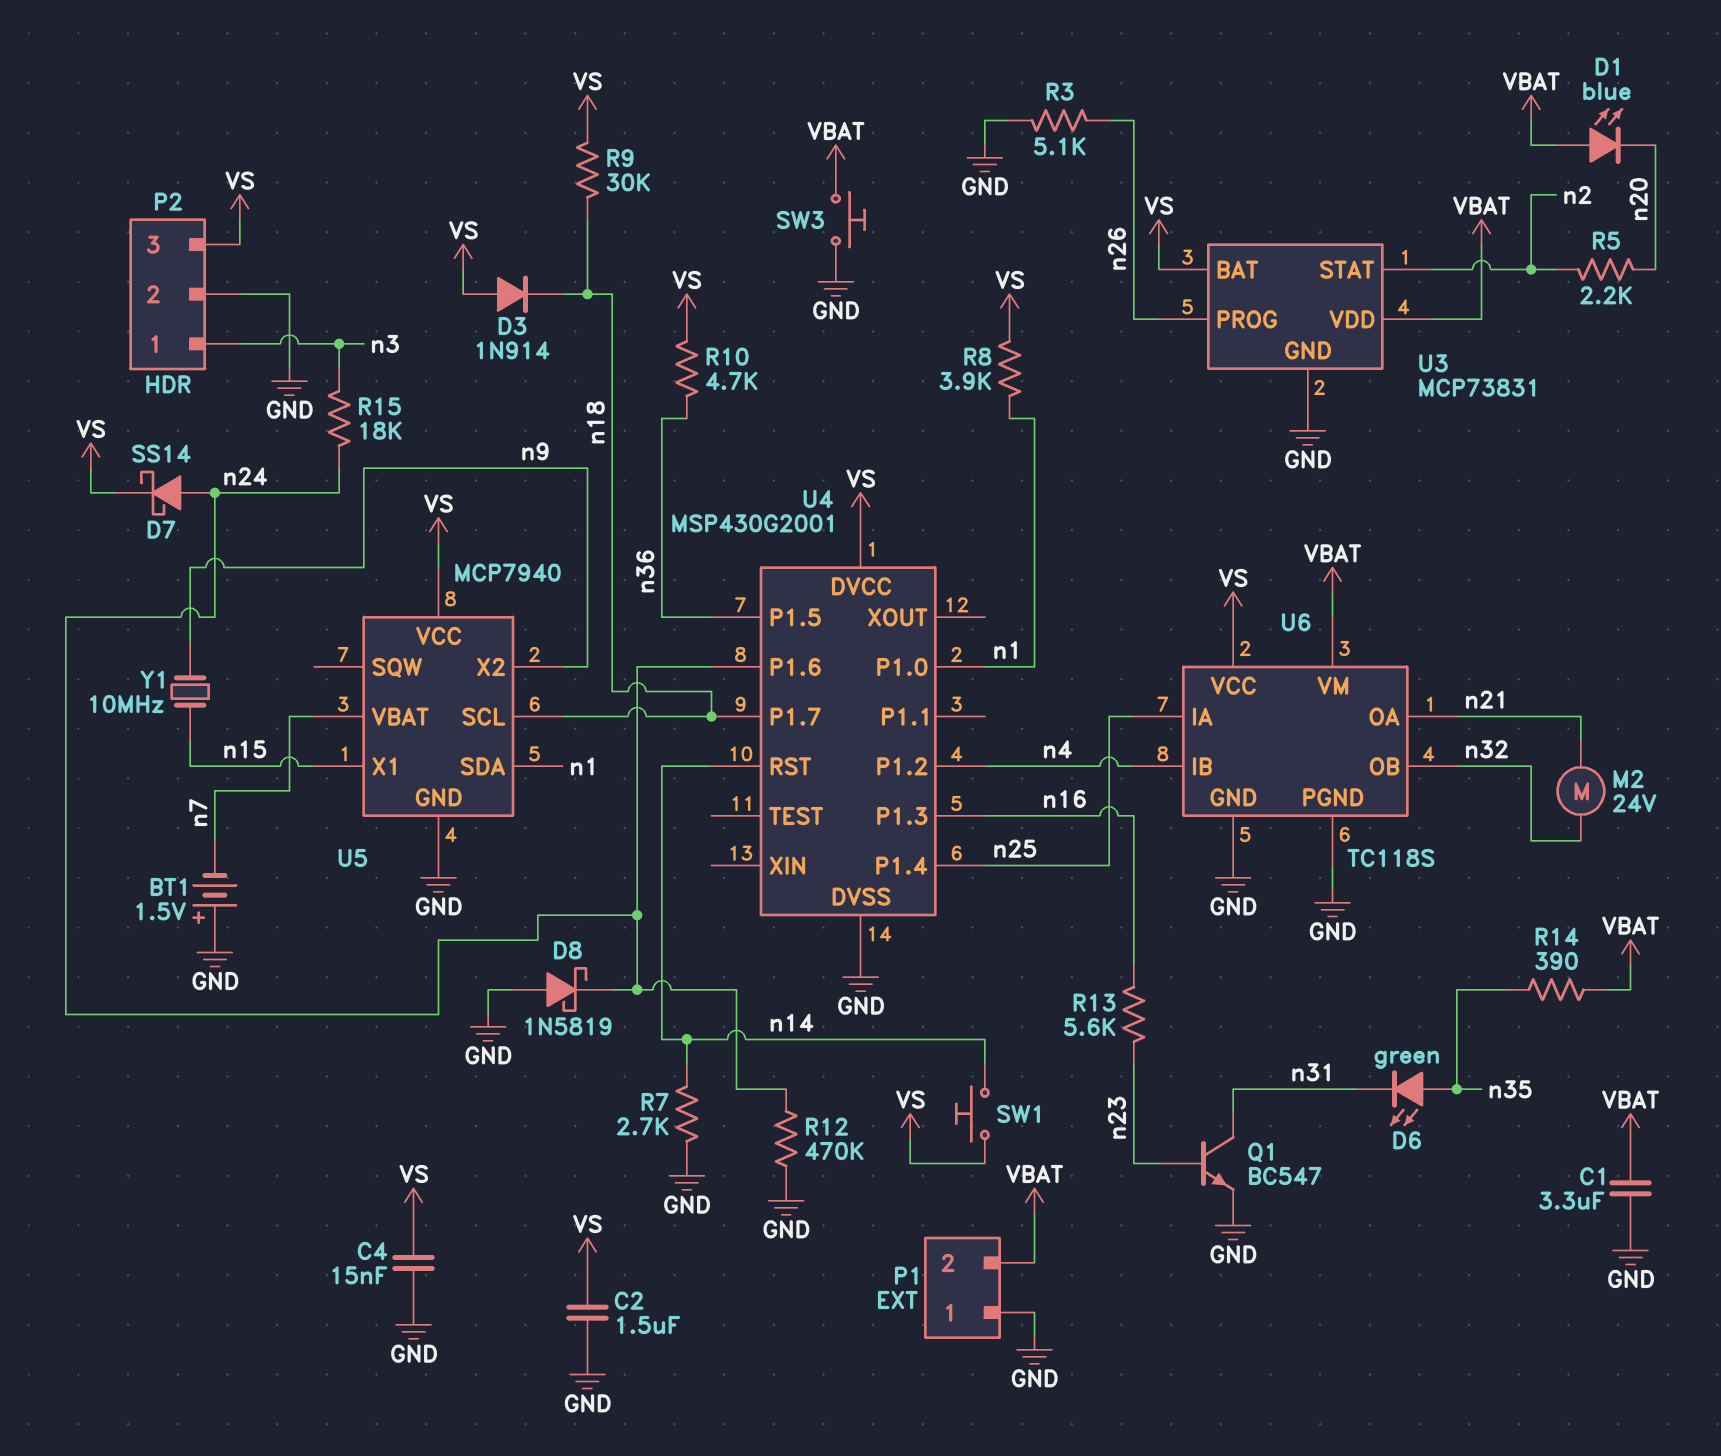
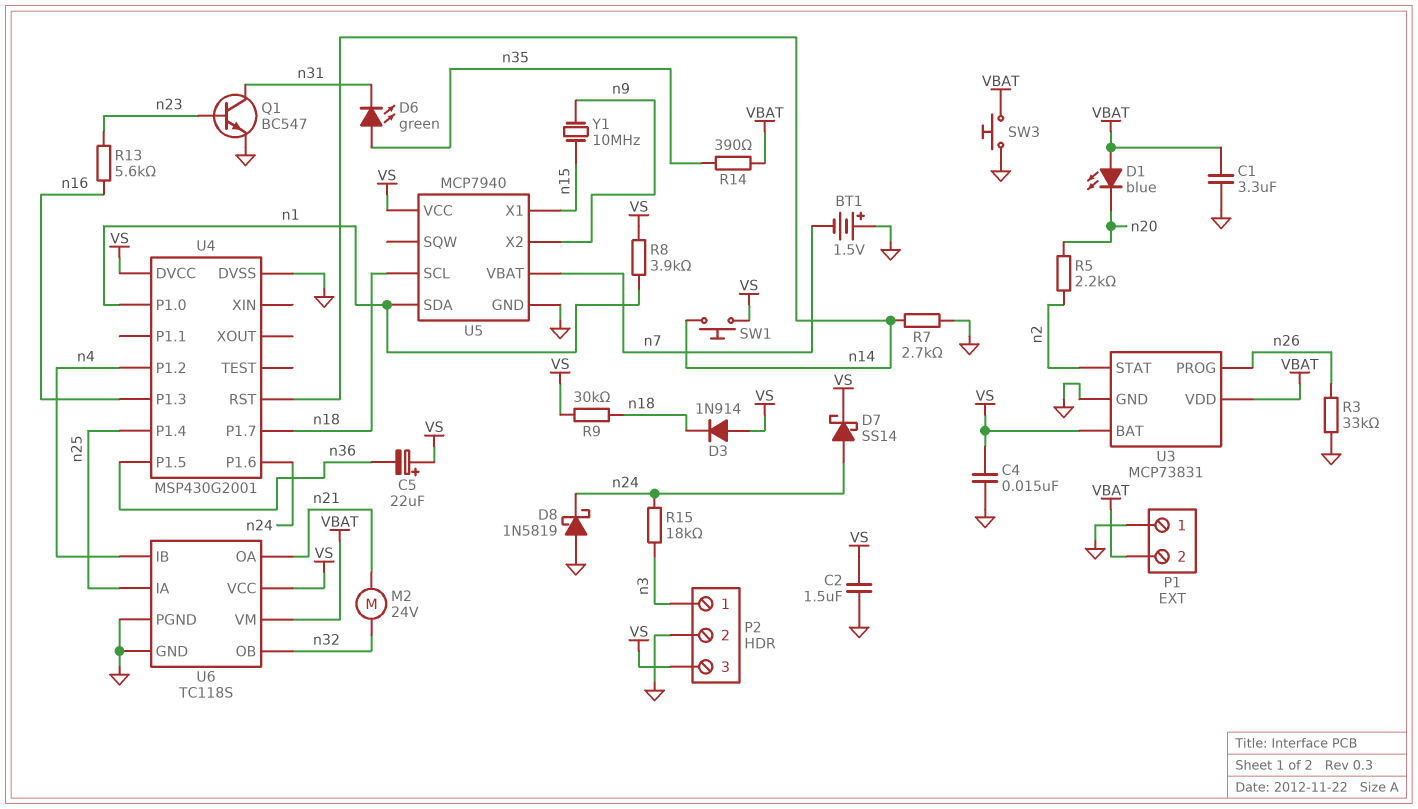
C5: none -> 22uF (plus VS, minus n36)
R3: 5.1k (GND, n26) -> 33k (GND, n26)
R10: 4.7k (VS, n36) -> none
R12: 470k (GND, n24) -> none

